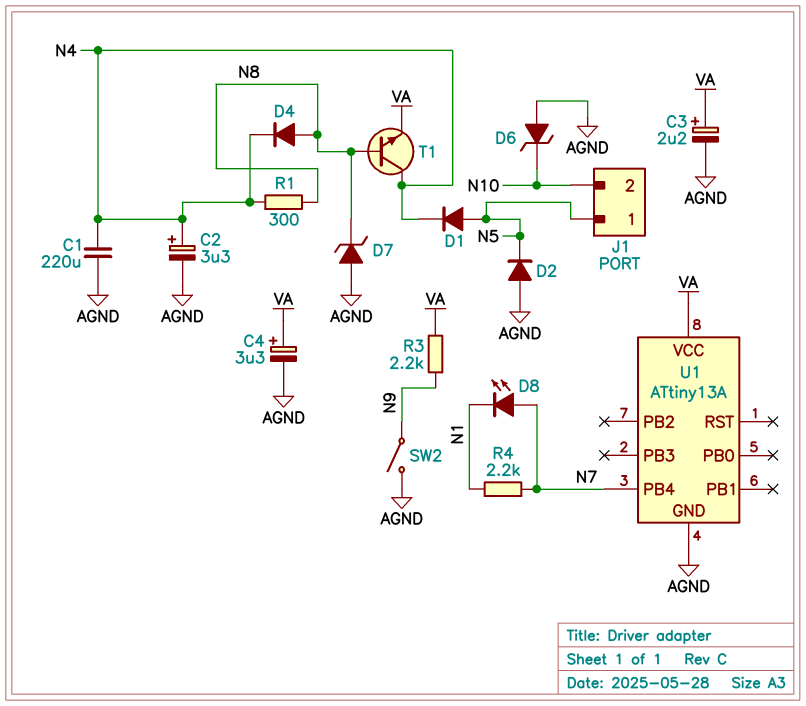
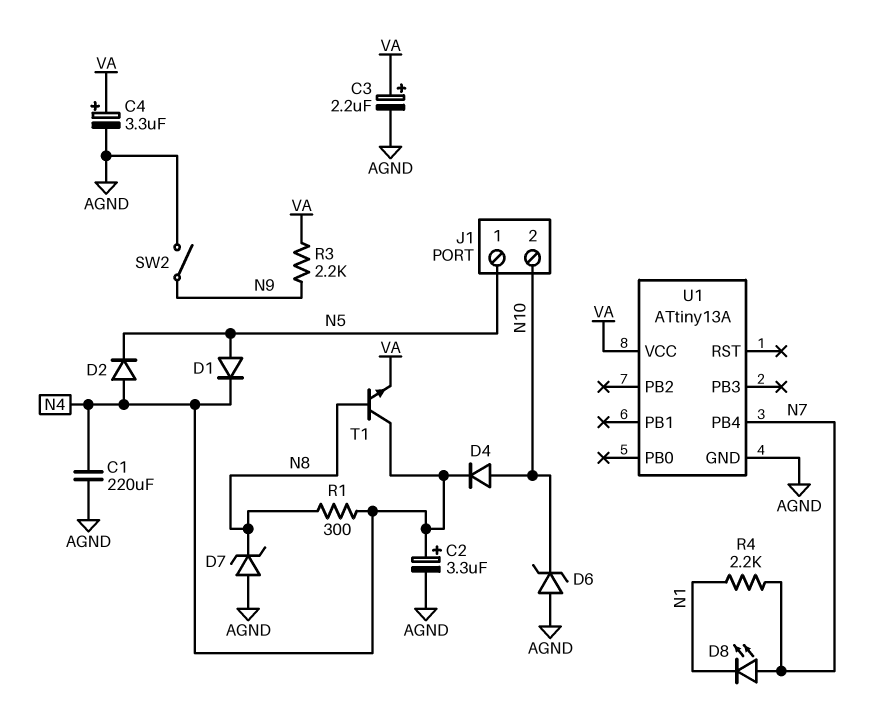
D2: diode (A AGND, K N5) -> diode (A N4, K N5)
D4: diode (A N8, K N4) -> diode (A N10, K N4)

